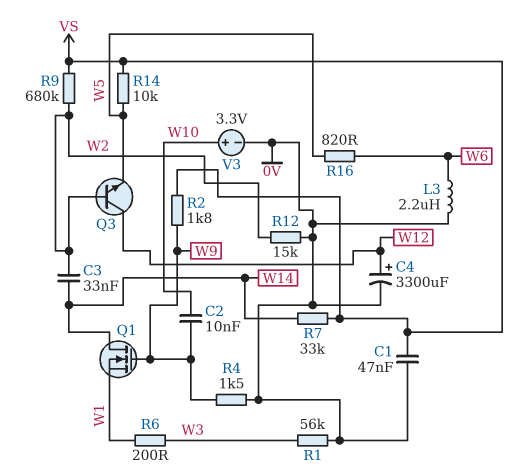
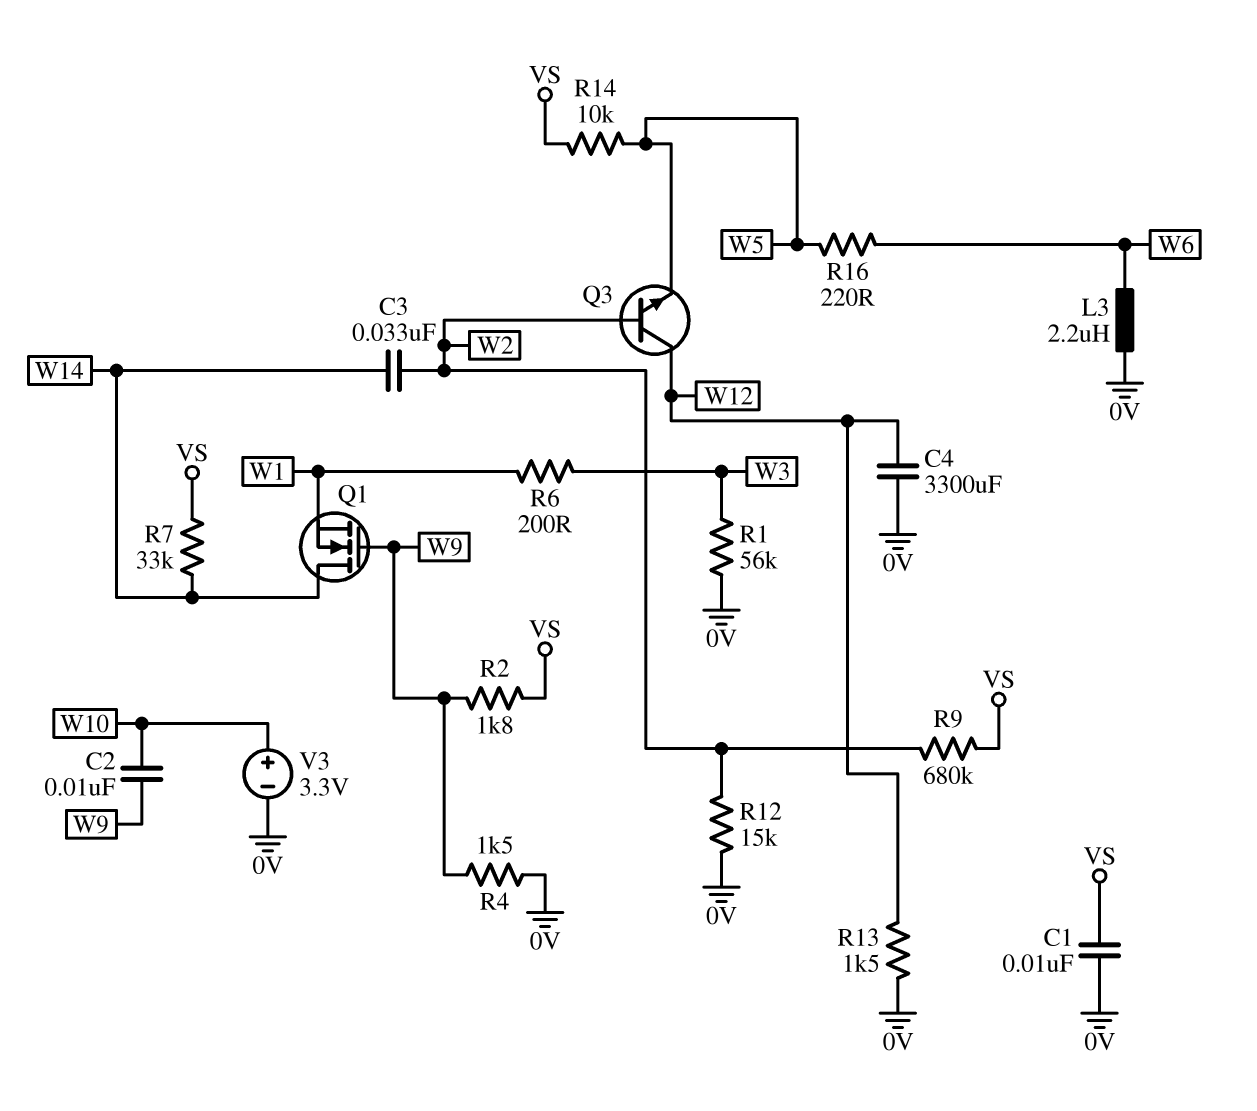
C1: 47nF (0V, VS) -> 10nF (0V, VS)
C4: 3300uF (plus W12, minus 0V) -> 3300uF (0V, W12)
R13: none -> 1.5k (0V, W12)
R16: 820 (W5, W6) -> 220 (W5, W6)

